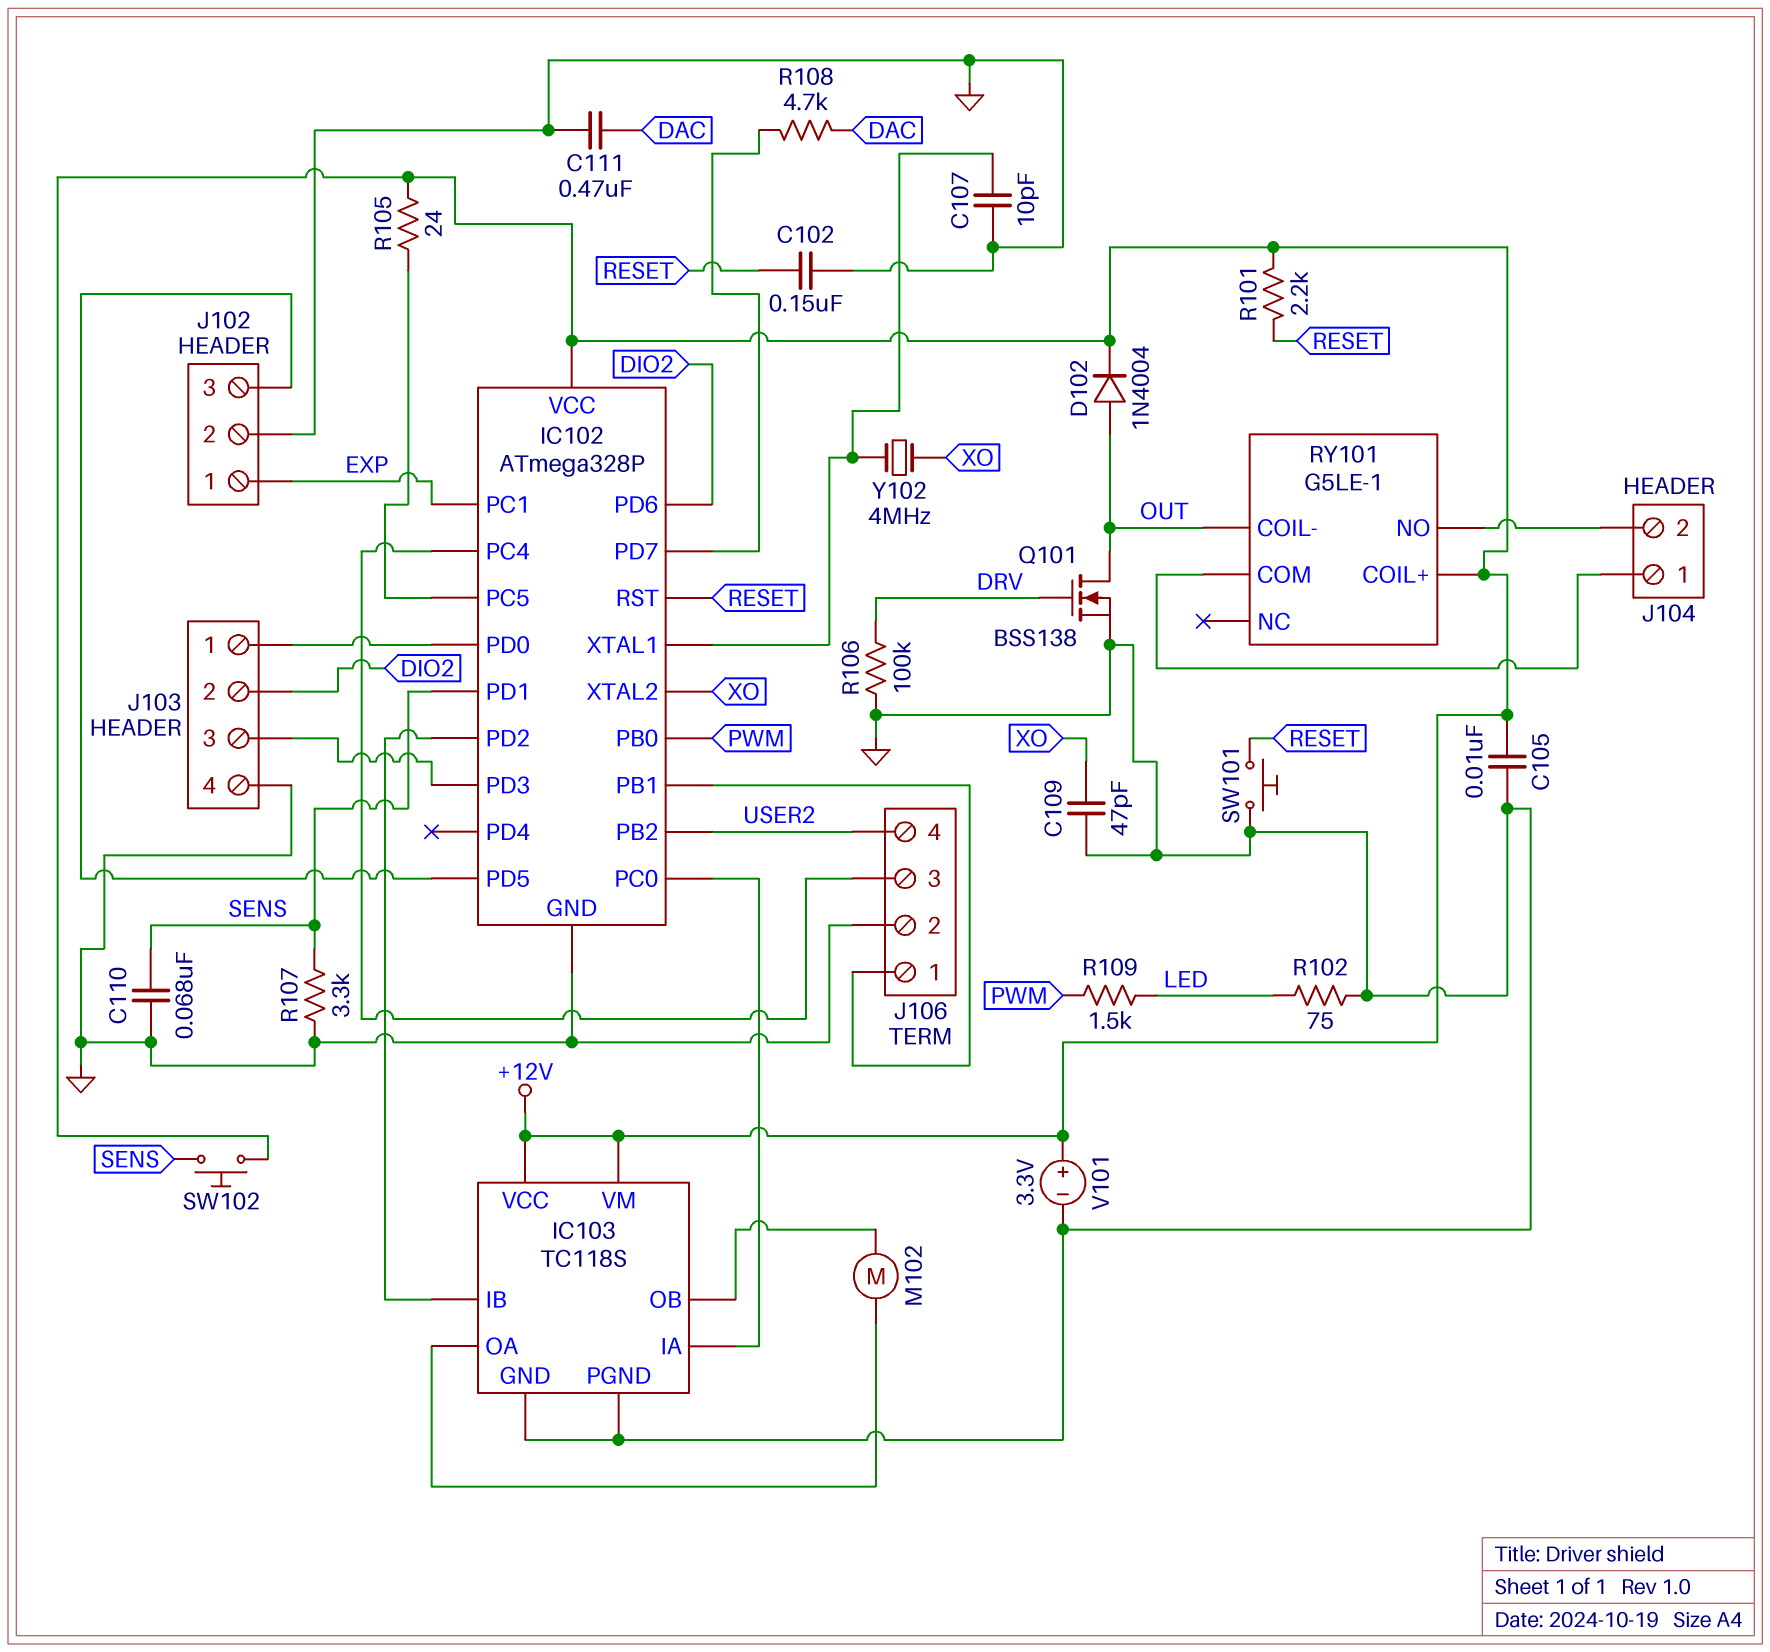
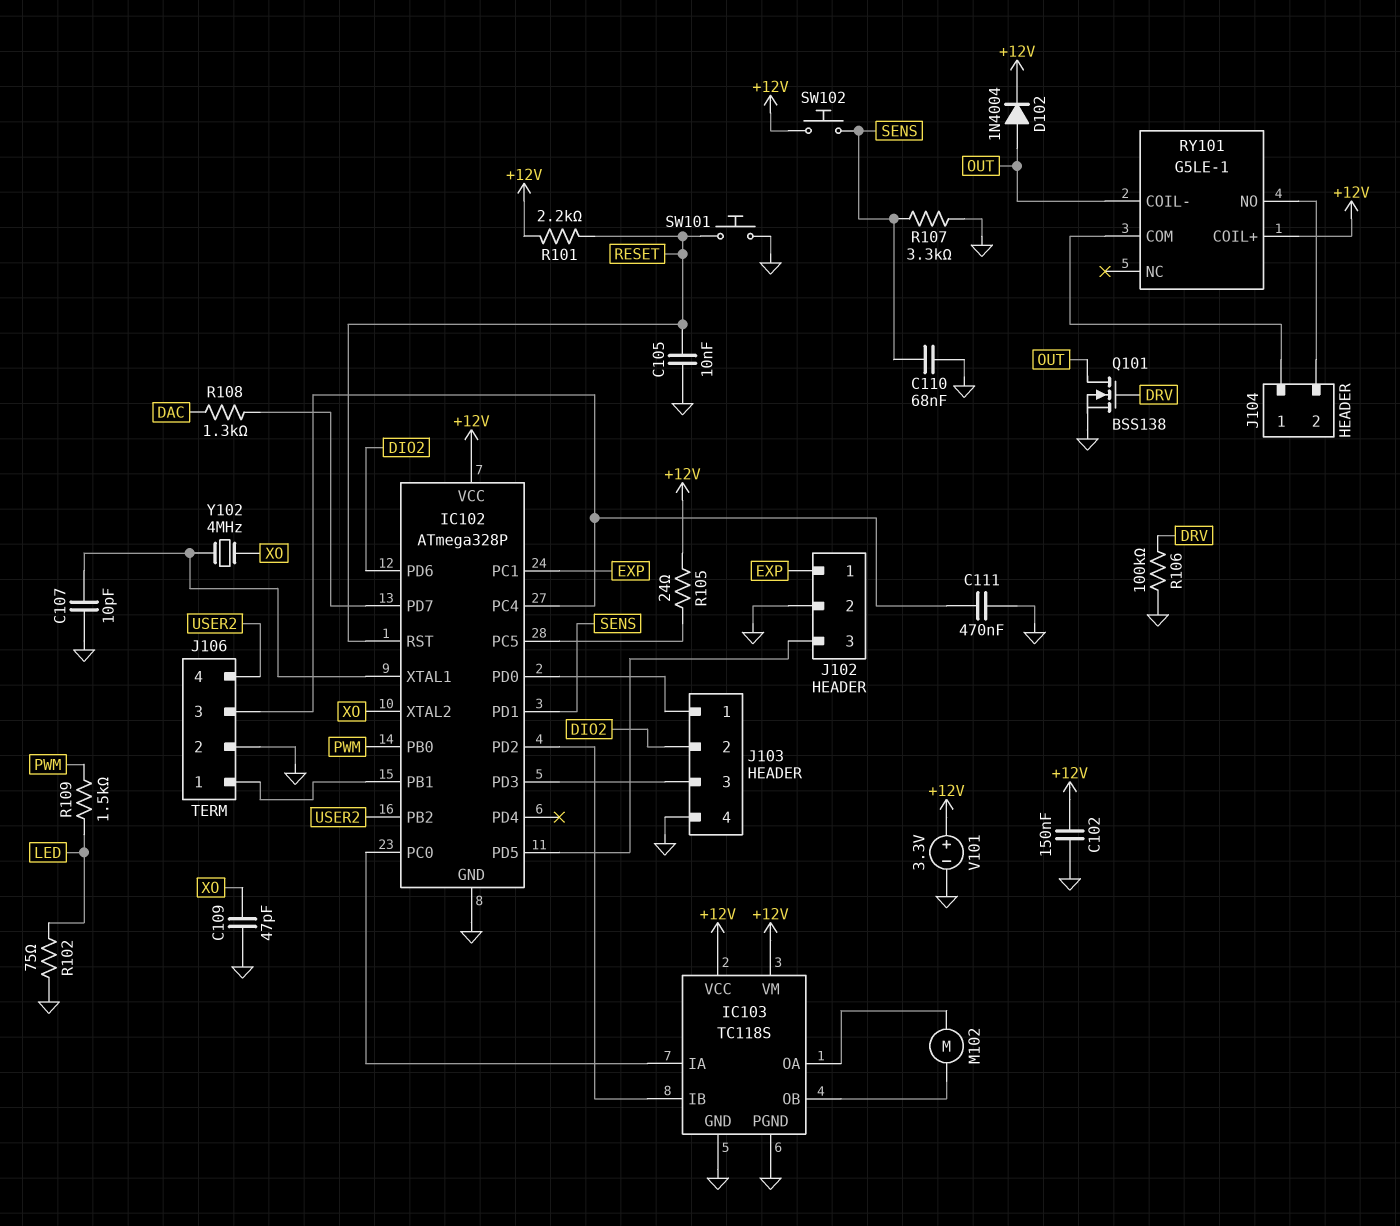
C102: 150nF (GND, RESET) -> 150nF (+12V, GND)
C105: 10nF (+12V, GND) -> 10nF (GND, RESET)
C111: 470nF (DAC, GND) -> 470nF (GND, IC102/PC4)
R108: 4.7k (DAC, IC102/PD7) -> 1.3k (DAC, IC102/PD7)

